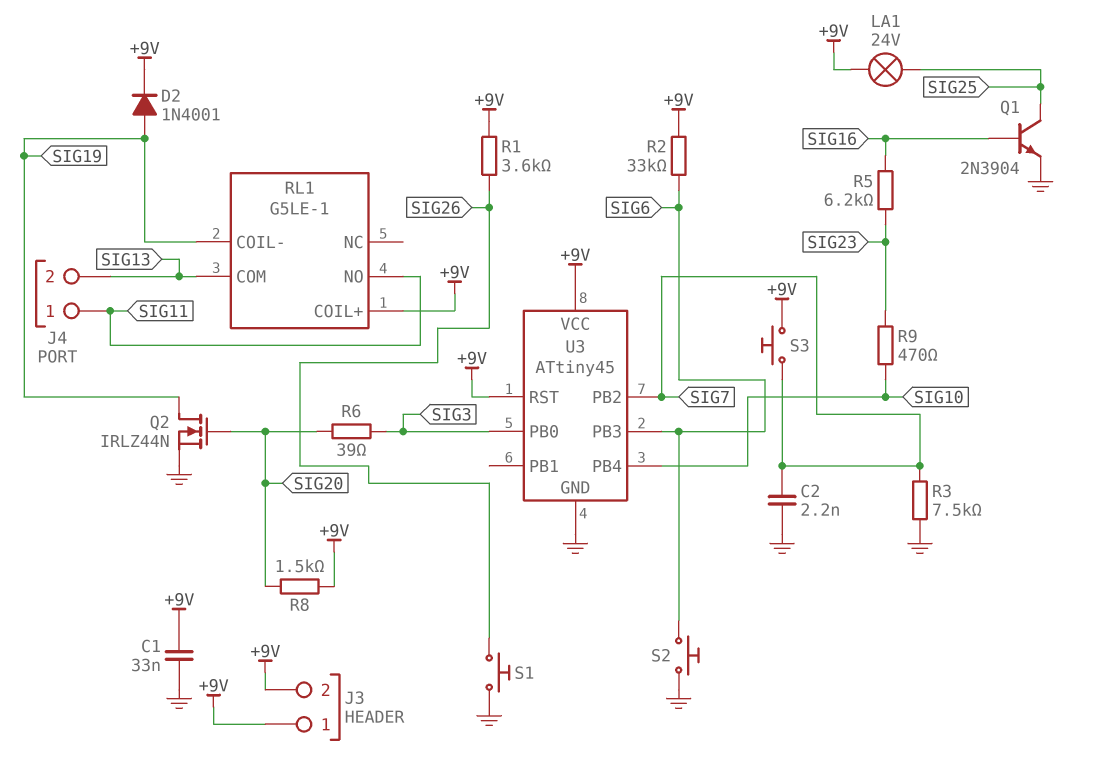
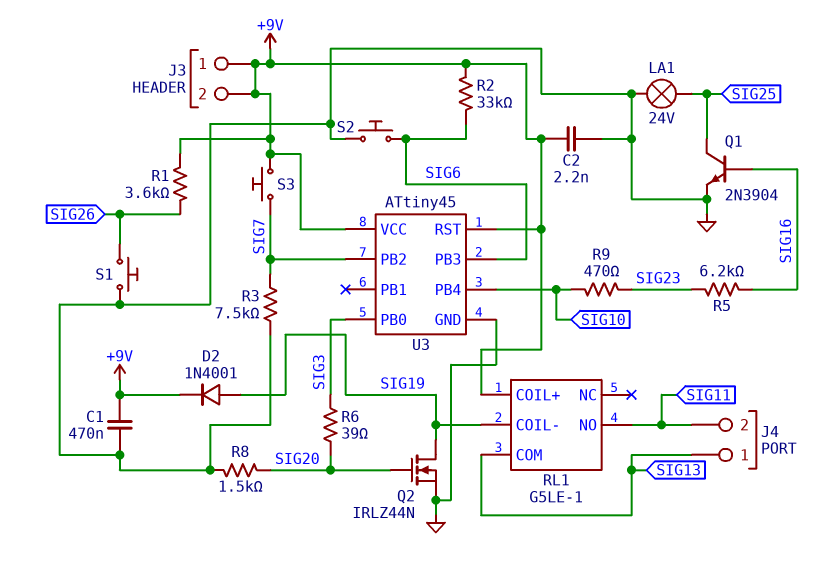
C1: 33nF (+9V, GND) -> 470nF (+9V, GND)
C2: 2.2nF (GND, SIG7) -> 2.2nF (+9V, GND)
J4 pin 1: SIG11 -> SIG13
J4 pin 2: SIG13 -> SIG11
LA1: lamp 24V (+9V, SIG25) -> lamp 24V (GND, SIG25)
R8: 1.5k (+9V, SIG20) -> 1.5k (GND, SIG20)

